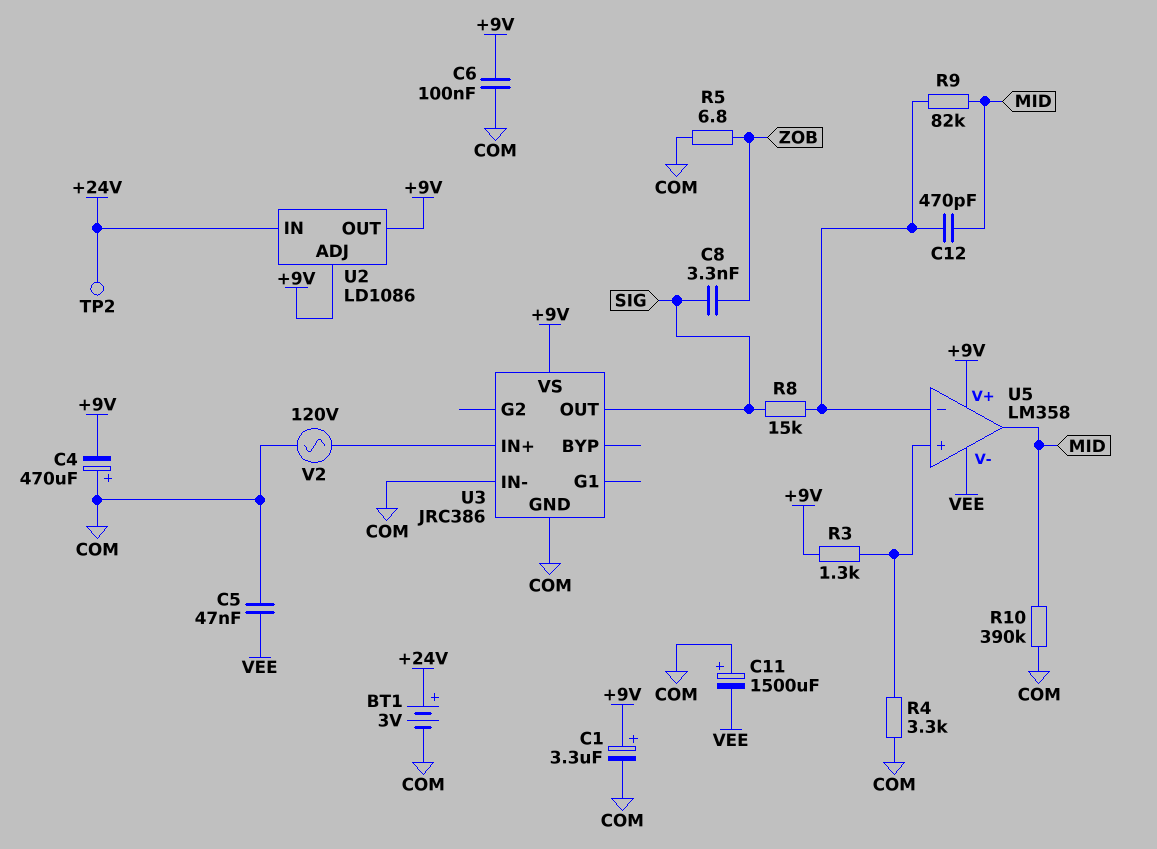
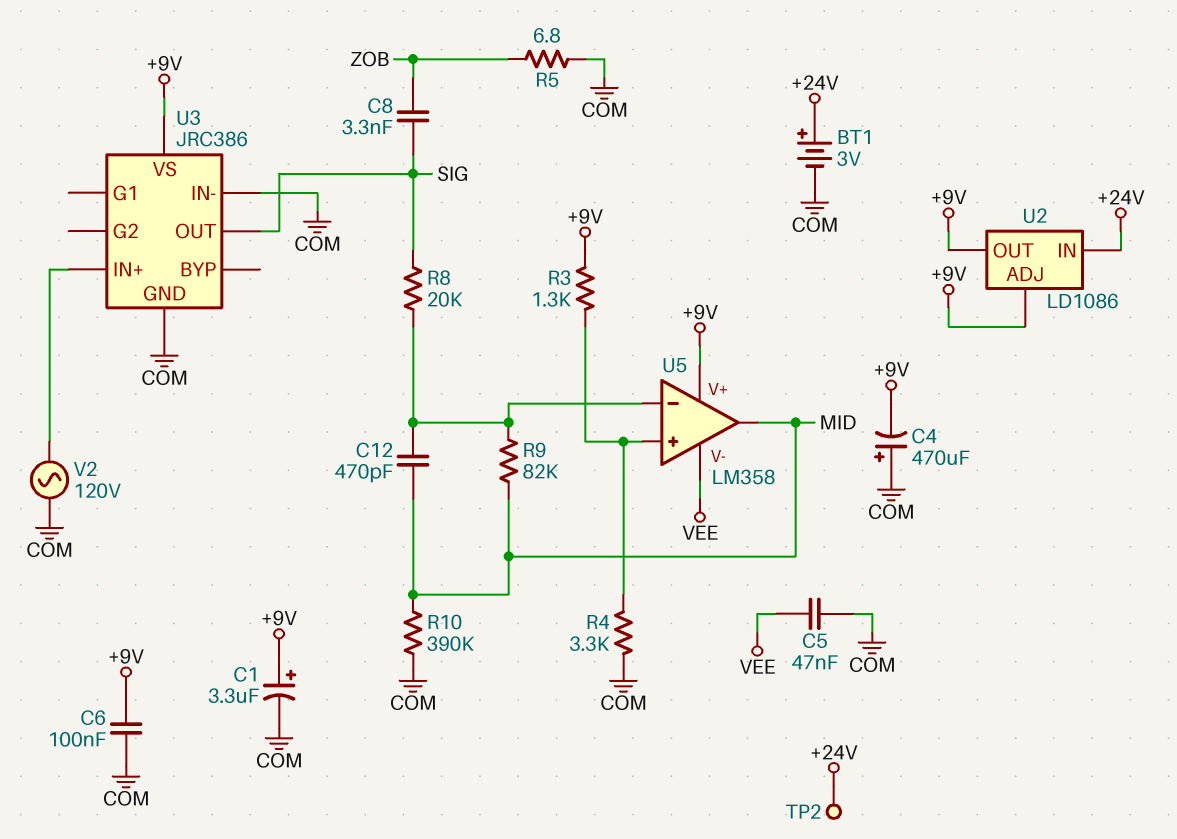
C11: 1500uF (plus COM, minus VEE) -> none
R8: 15k (SIG, U5/in-) -> 20k (SIG, U5/in-)

